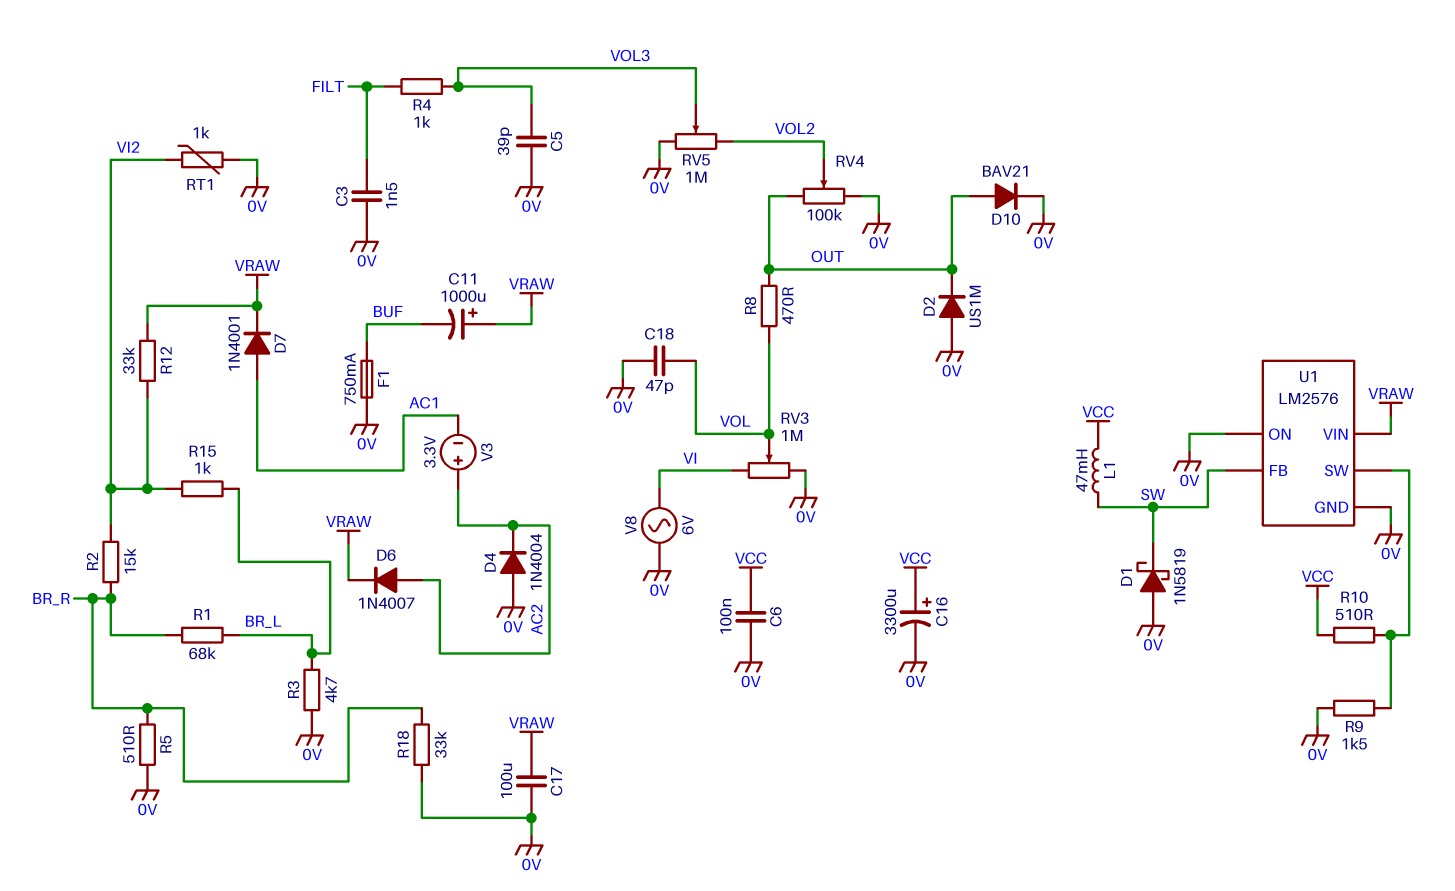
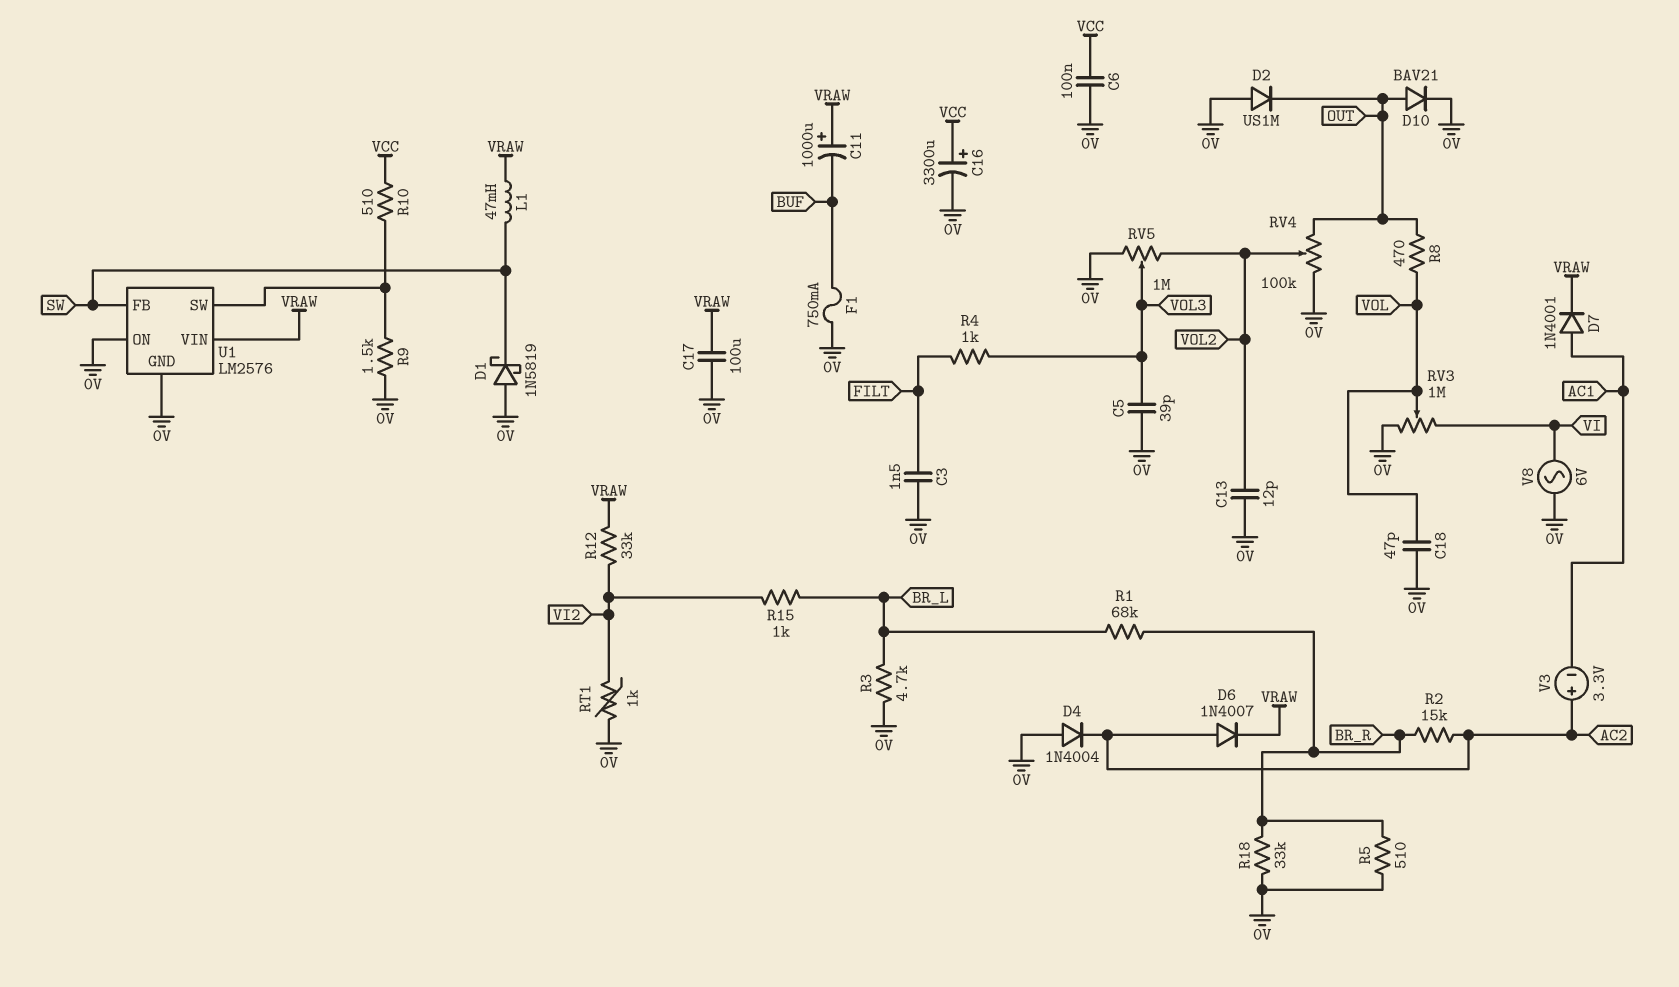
C13: none -> 12pF (0V, VOL2)
L1: 47mH (SW, VCC) -> 47mH (SW, VRAW)
R2: 15k (BR_R, VI2) -> 15k (AC2, BR_R)

